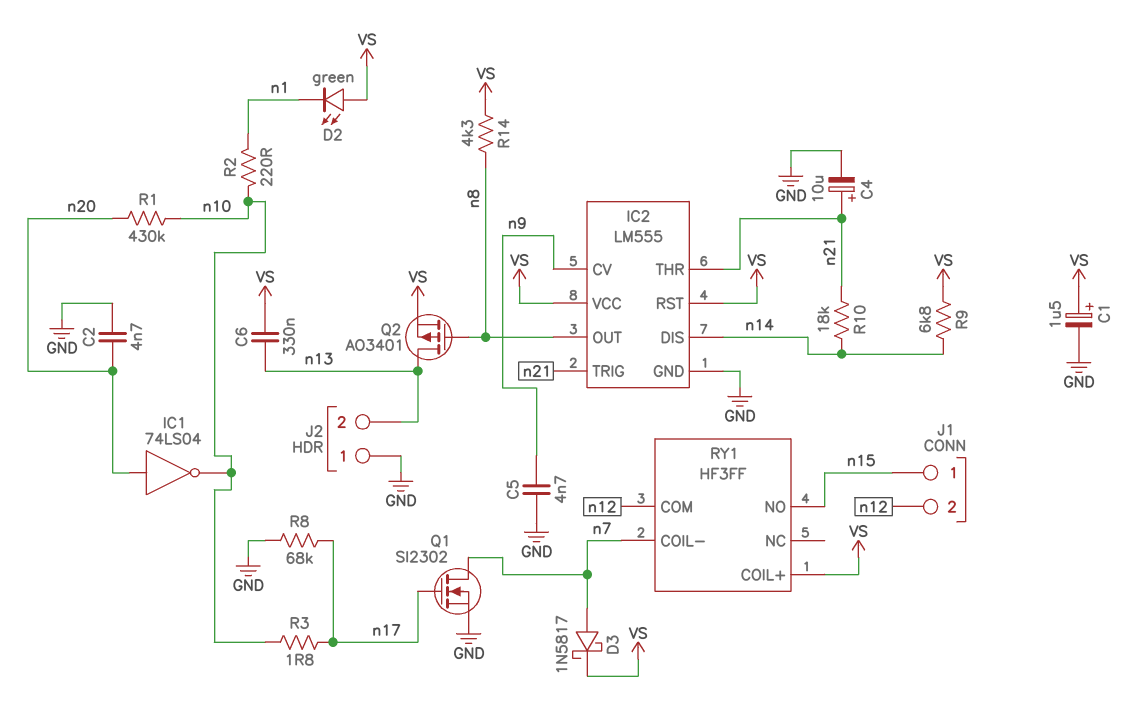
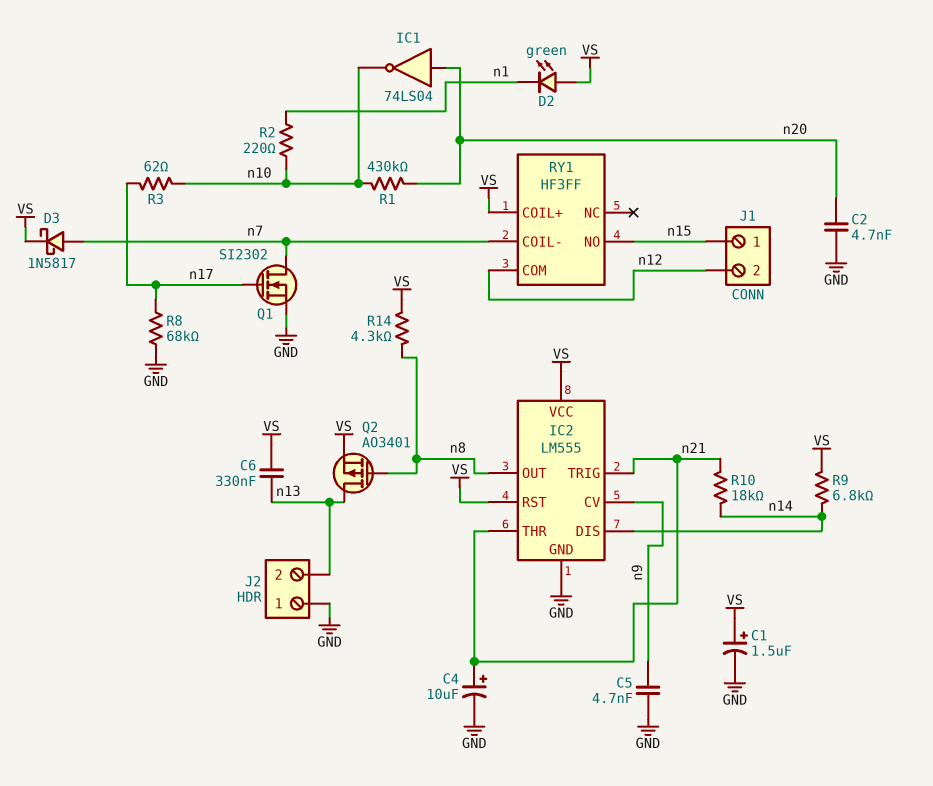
R3: 1.8 (n10, n17) -> 62 (n10, n17)

